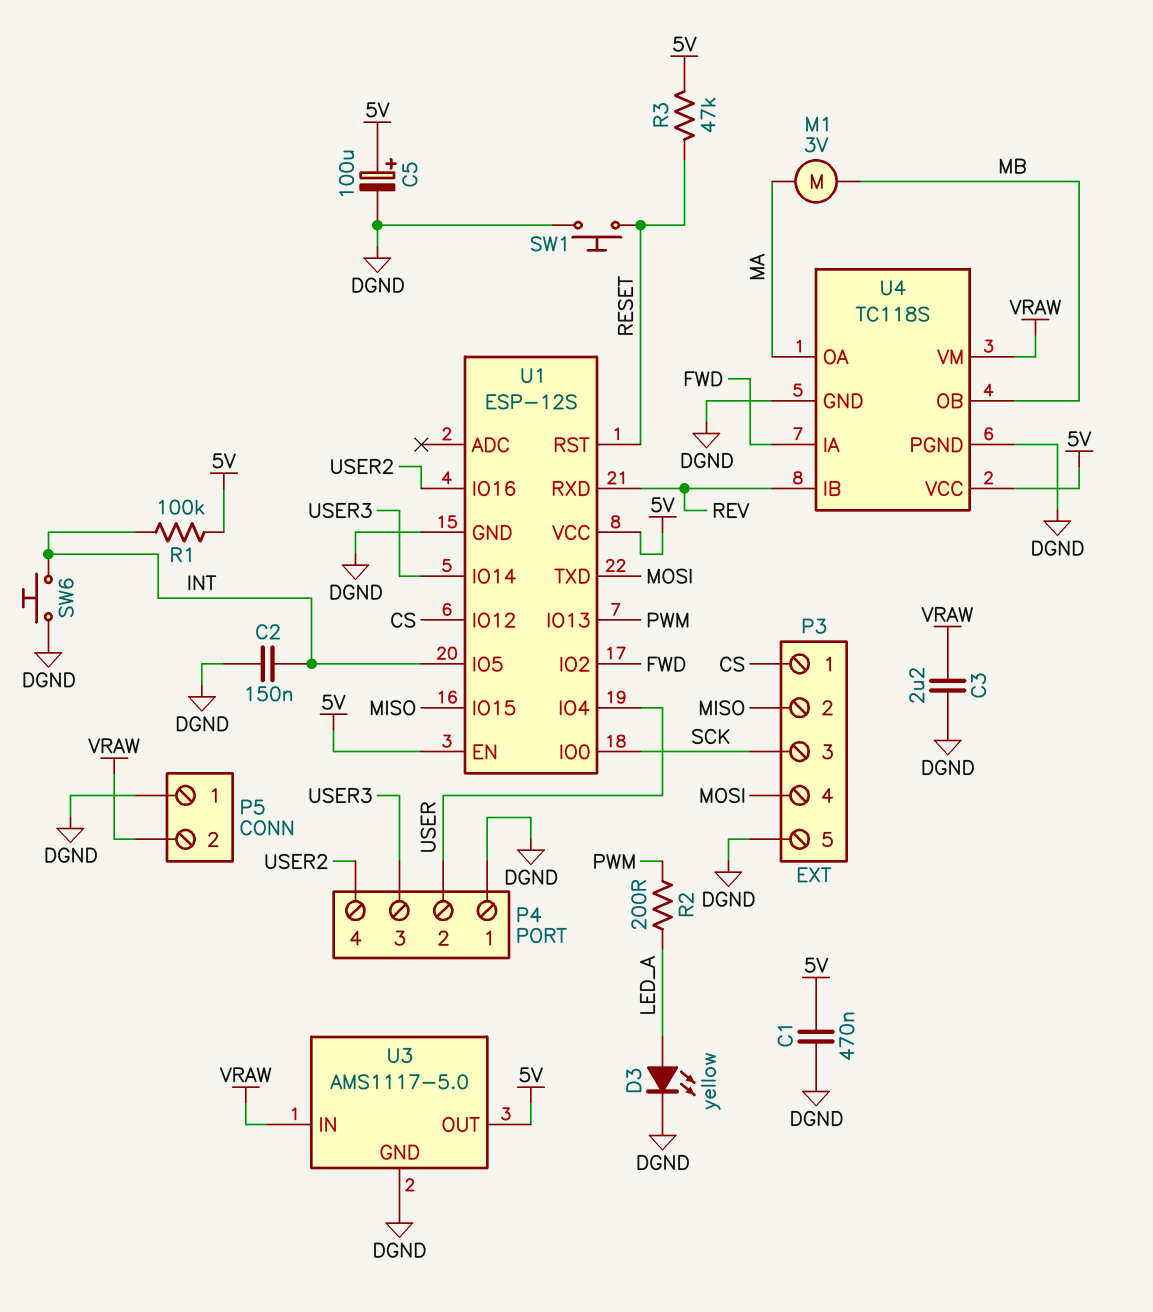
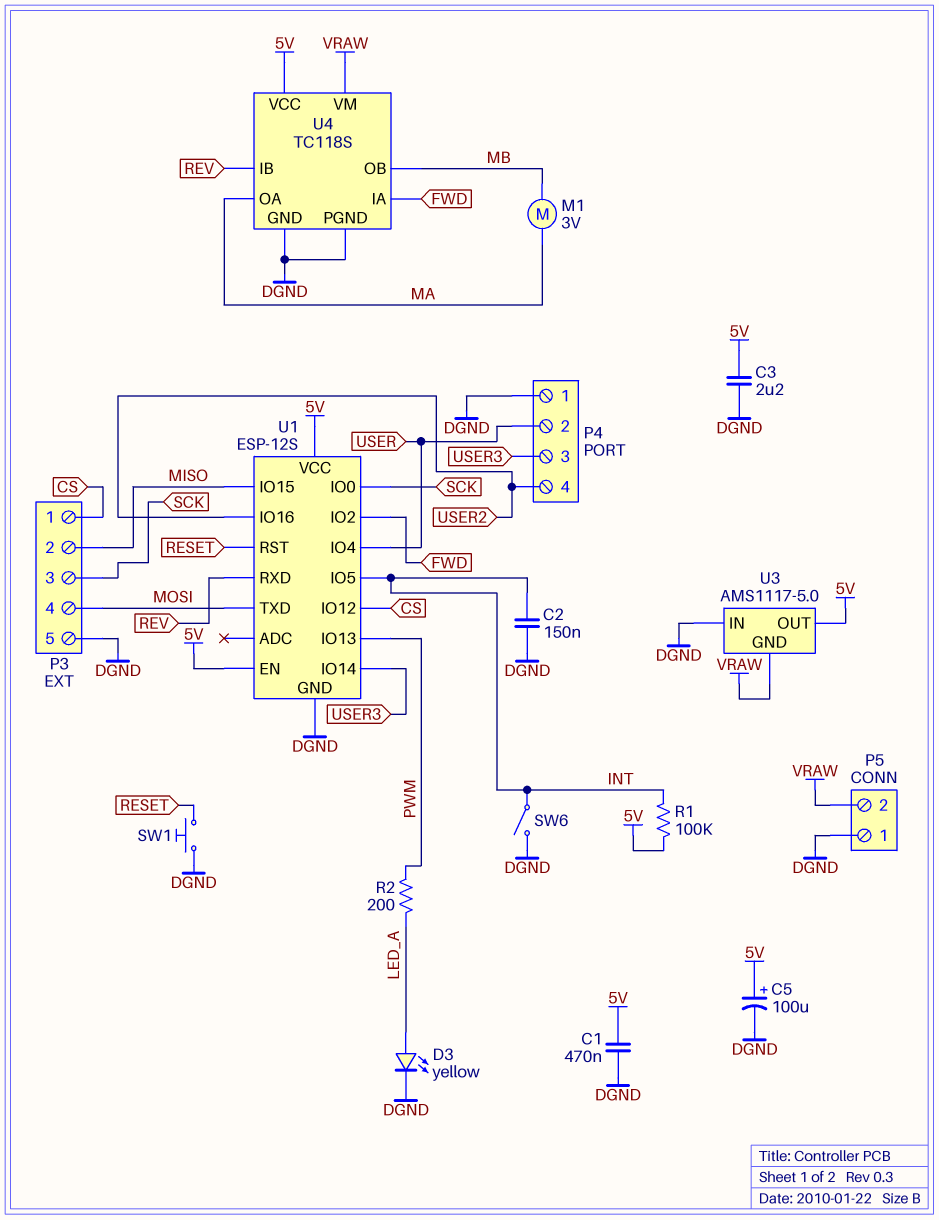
C3: 2.2uF (DGND, VRAW) -> 2.2uF (5V, DGND)
R3: 47k (5V, RESET) -> none
SW6: button (DGND, INT) -> switch (DGND, INT)
U3 pin GND: DGND -> VRAW
U3 pin IN: VRAW -> DGND

